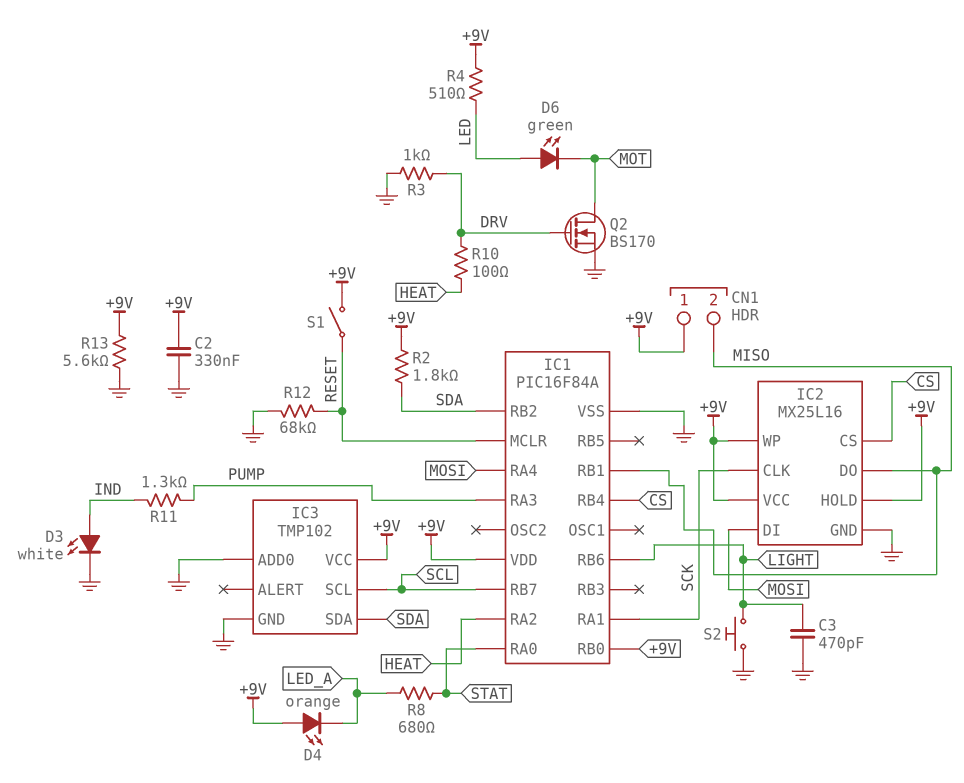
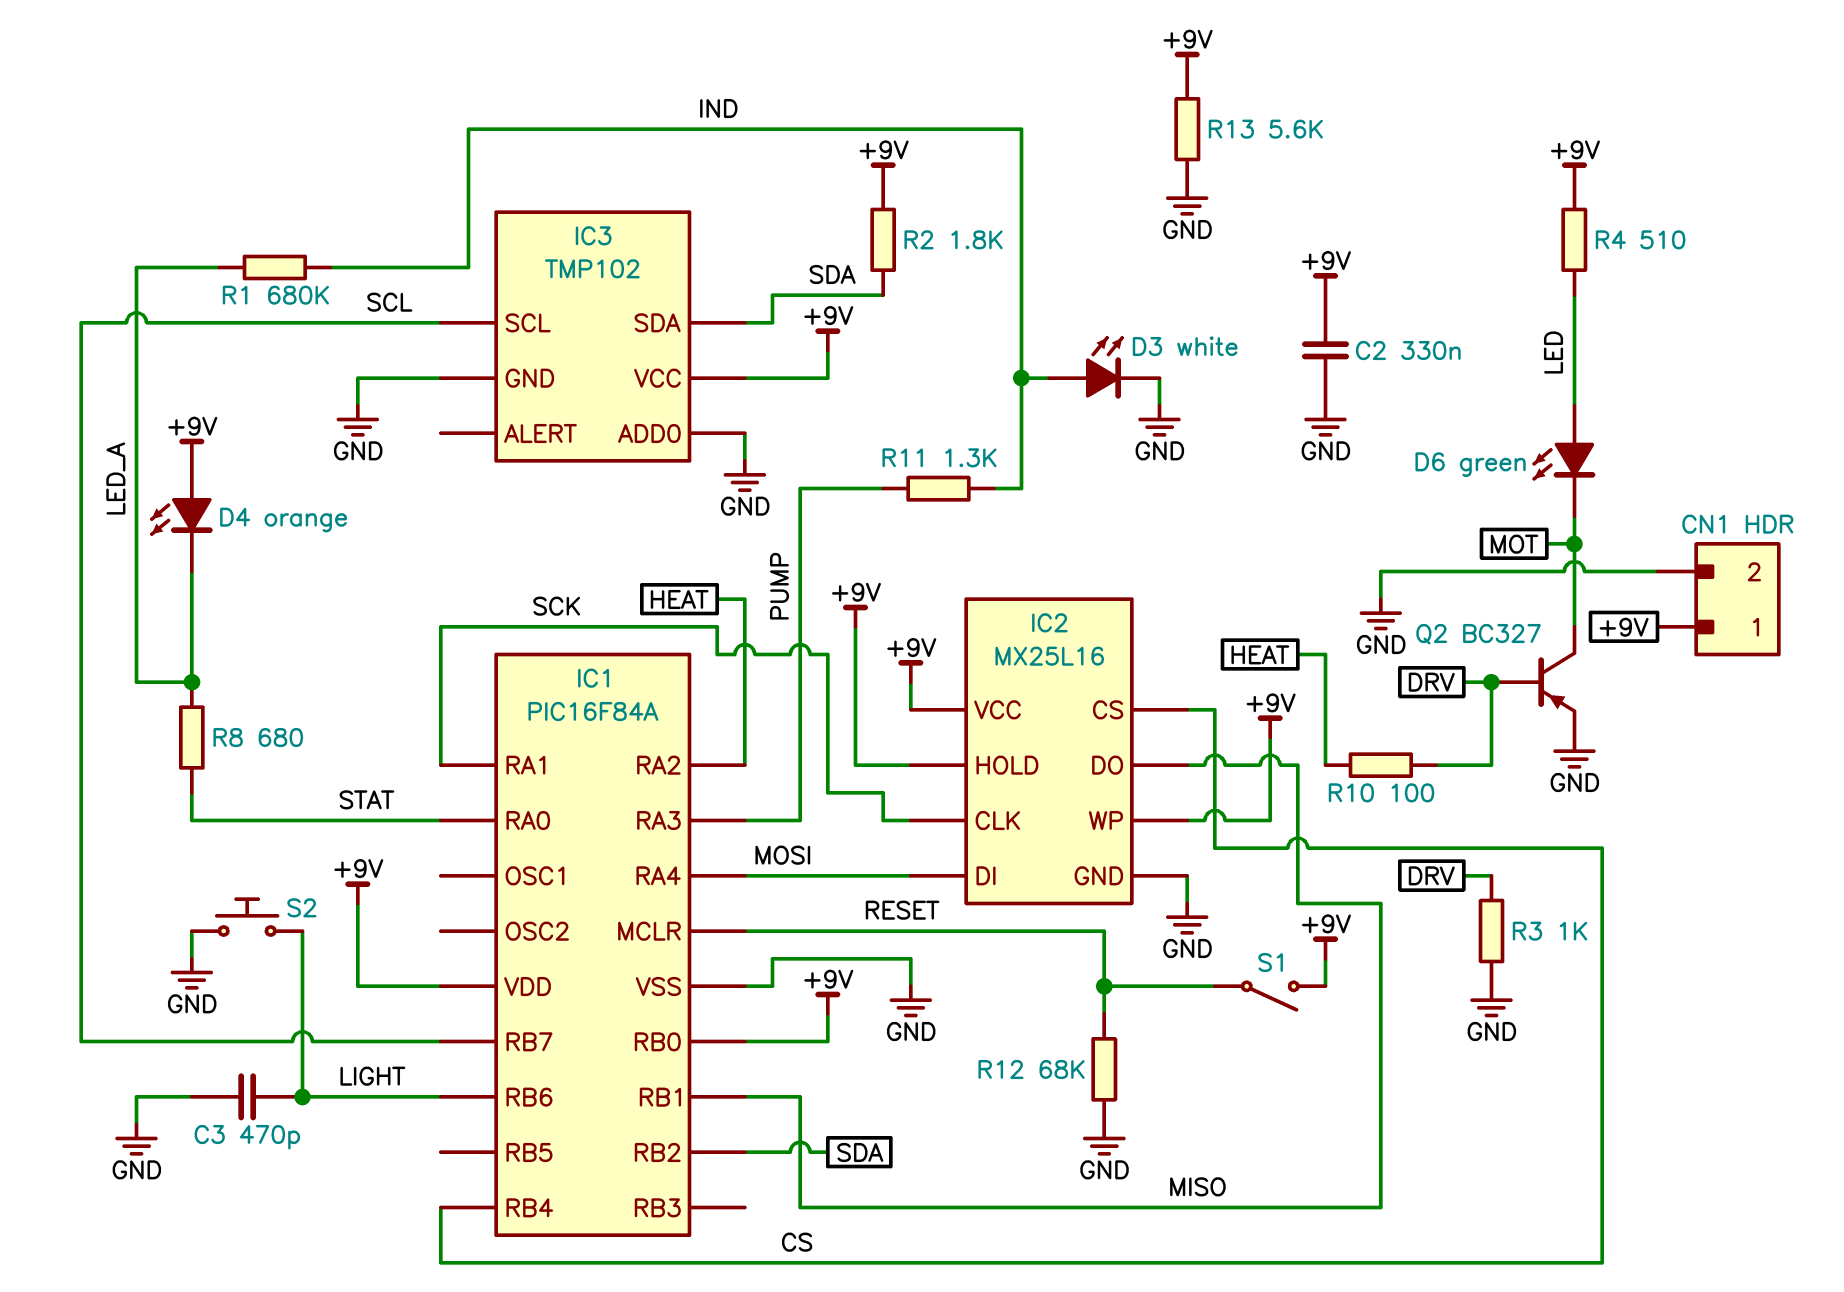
CN1 pin 2: MISO -> GND
Q2: NMOS BS170 (G DRV, D MOT, S GND) -> PNP BC327 (B DRV, C MOT, E GND)
R1: none -> 680k (IND, LED_A)

